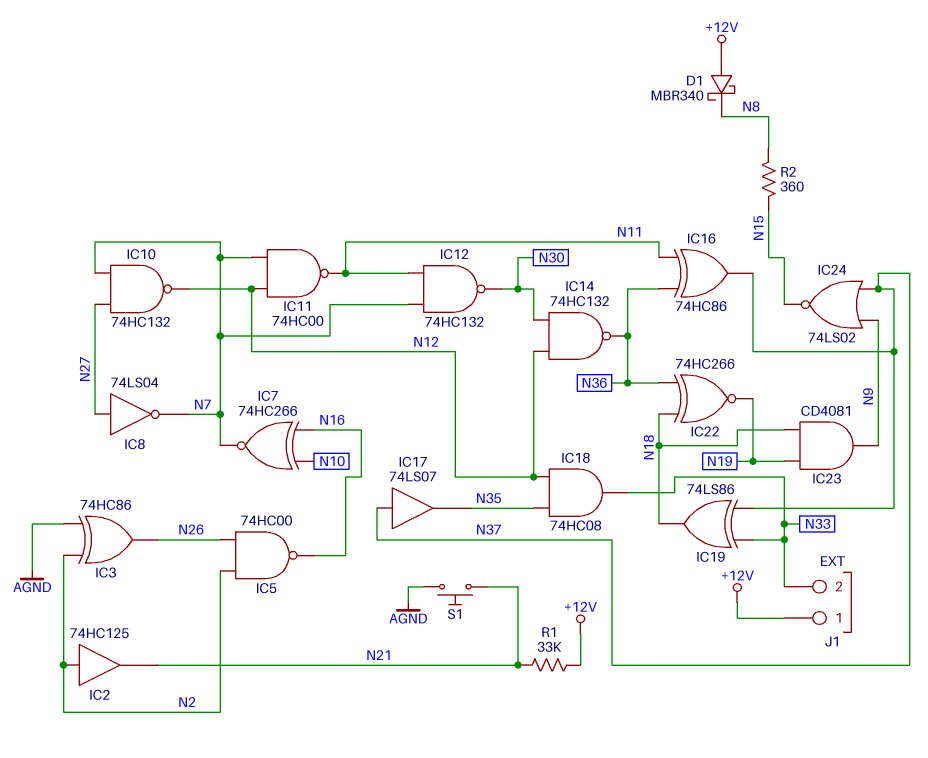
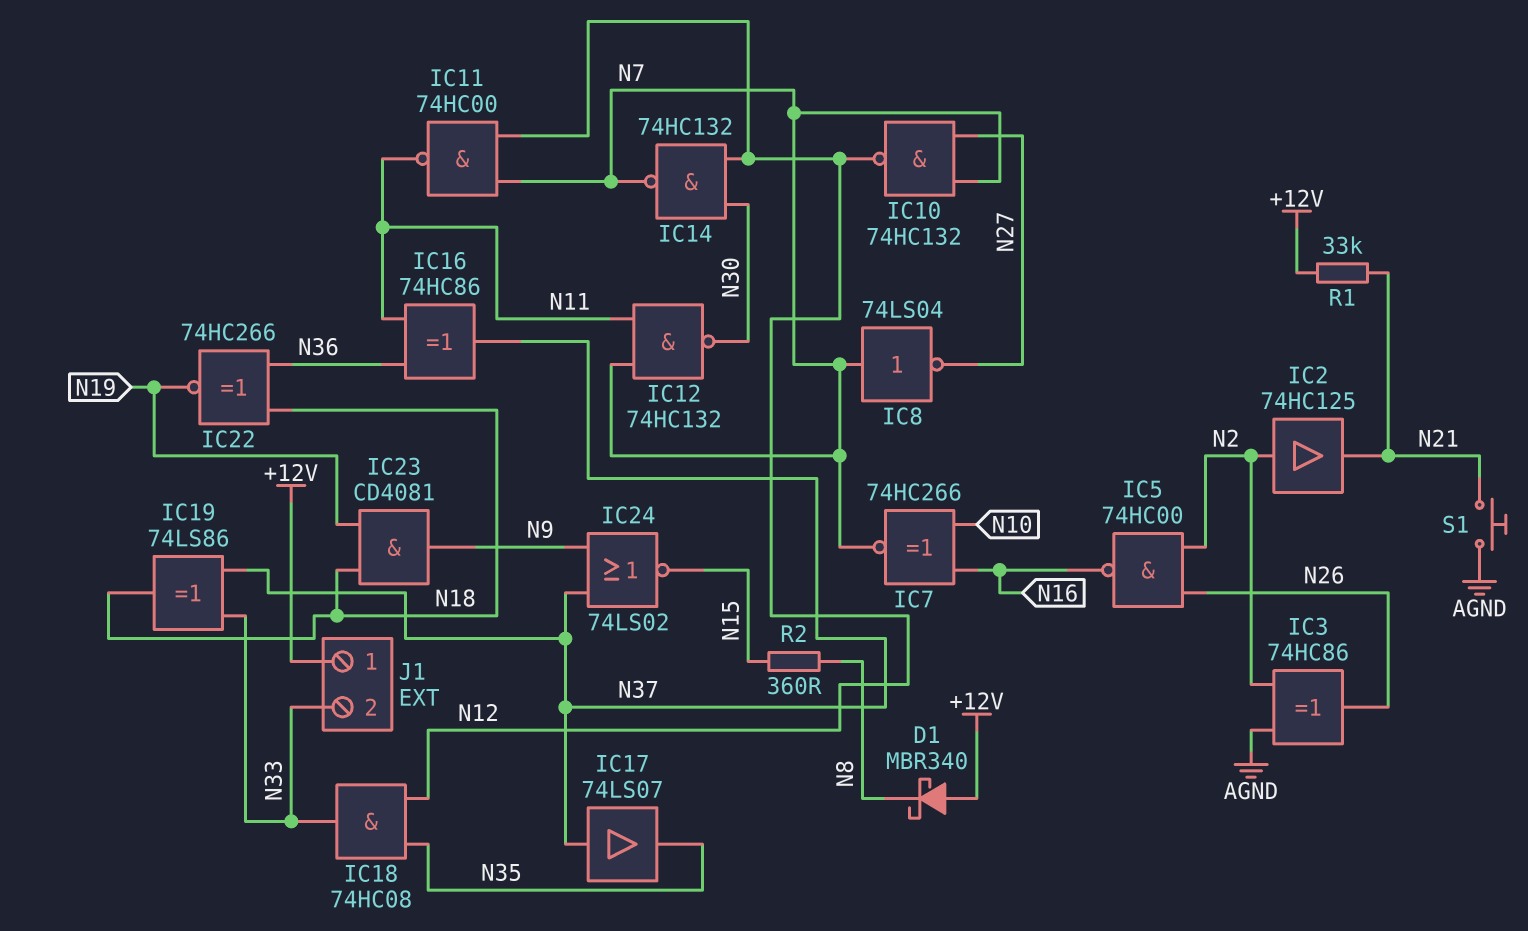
IC8: NOT 74LS04 (in N27, out N7) -> NOT 74LS04 (in N7, out N27)
IC14: NAND 74HC132 (in N12, in N30, out N36) -> NAND 74HC132 (in N12, in N30, out N7)

